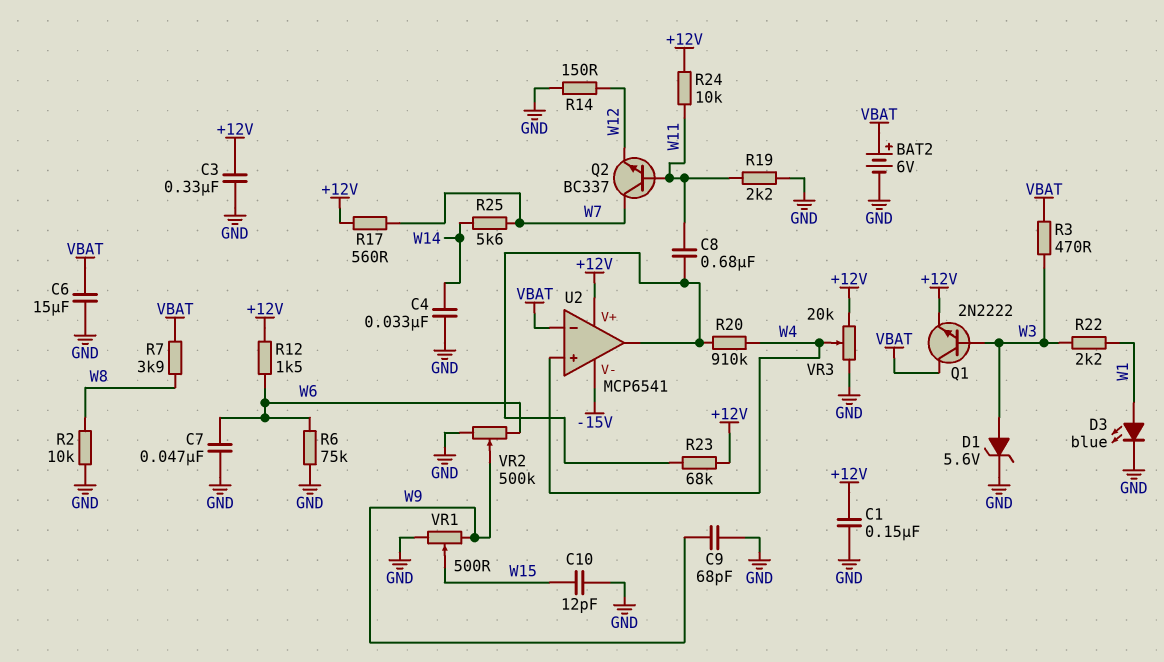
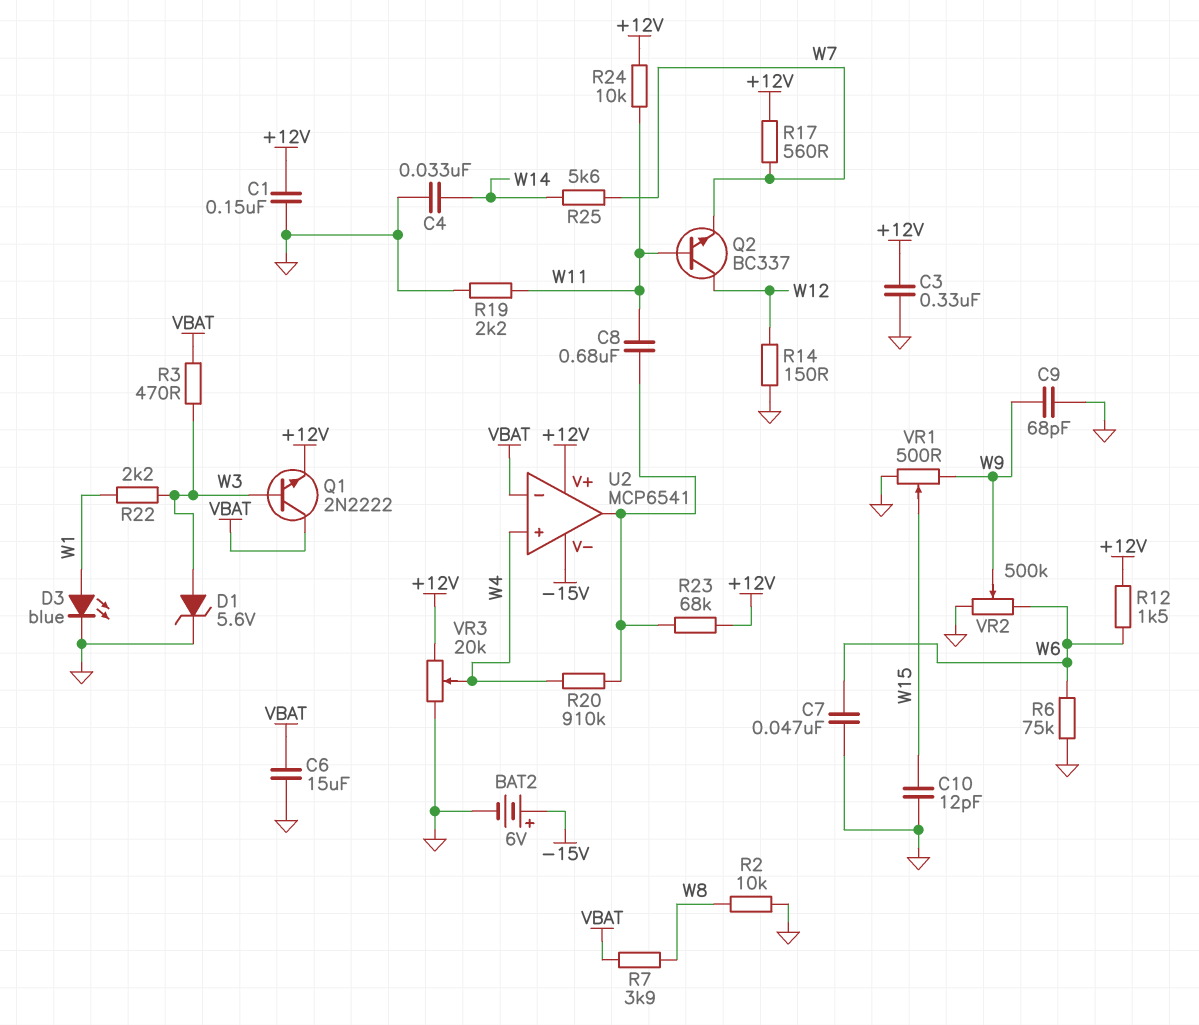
BAT2: 6V (plus VBAT, minus GND) -> 6V (plus -15V, minus GND)
Q2: NPN BC337 (B W11, C W7, E W12) -> NPN BC337 (B W11, C W12, E W7)

